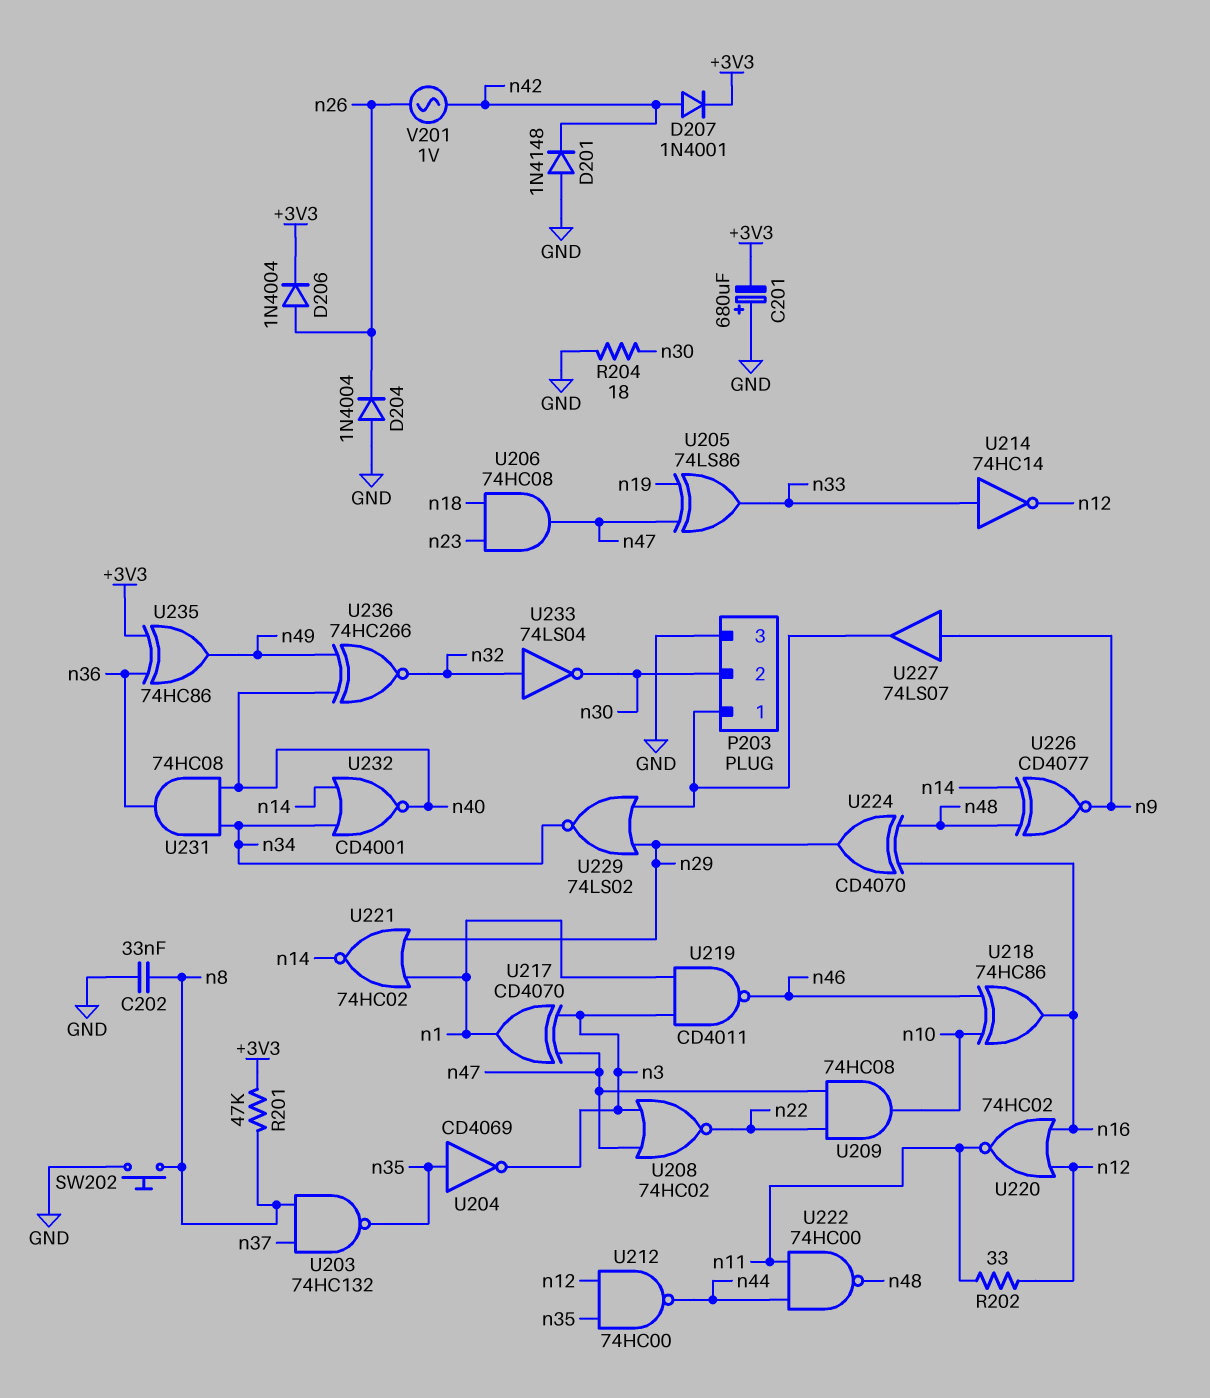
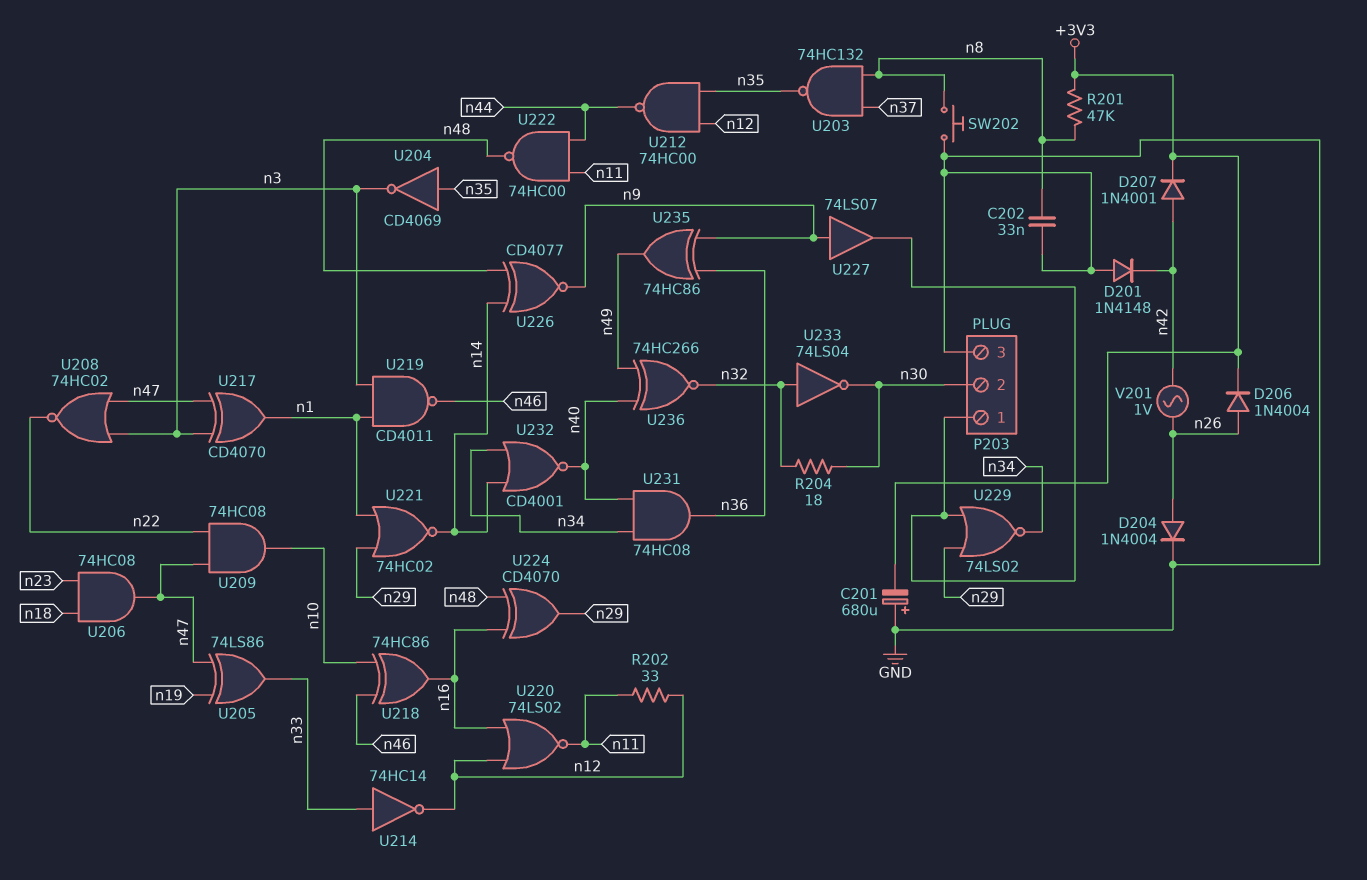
D204: diode 1N4004 (A GND, K n26) -> diode 1N4004 (A n26, K GND)
R204: 18 (GND, n30) -> 18 (n30, n32)
U220: NOR 74HC02 (in n12, in n16, out n11) -> NOR 74LS02 (in n12, in n16, out n11)
U235: XOR 74HC86 (in +3V3, in n36, out n49) -> XOR 74HC86 (in n9, in n36, out n49)

